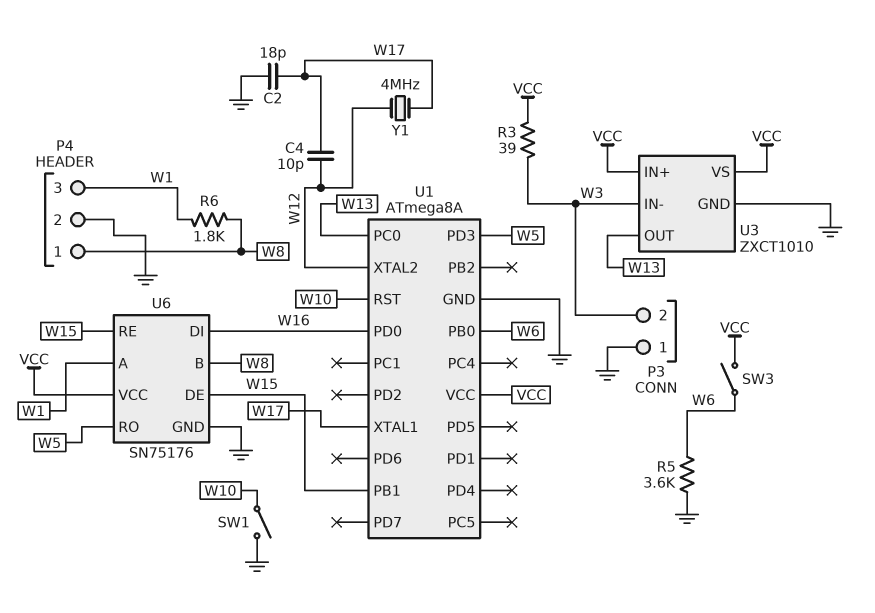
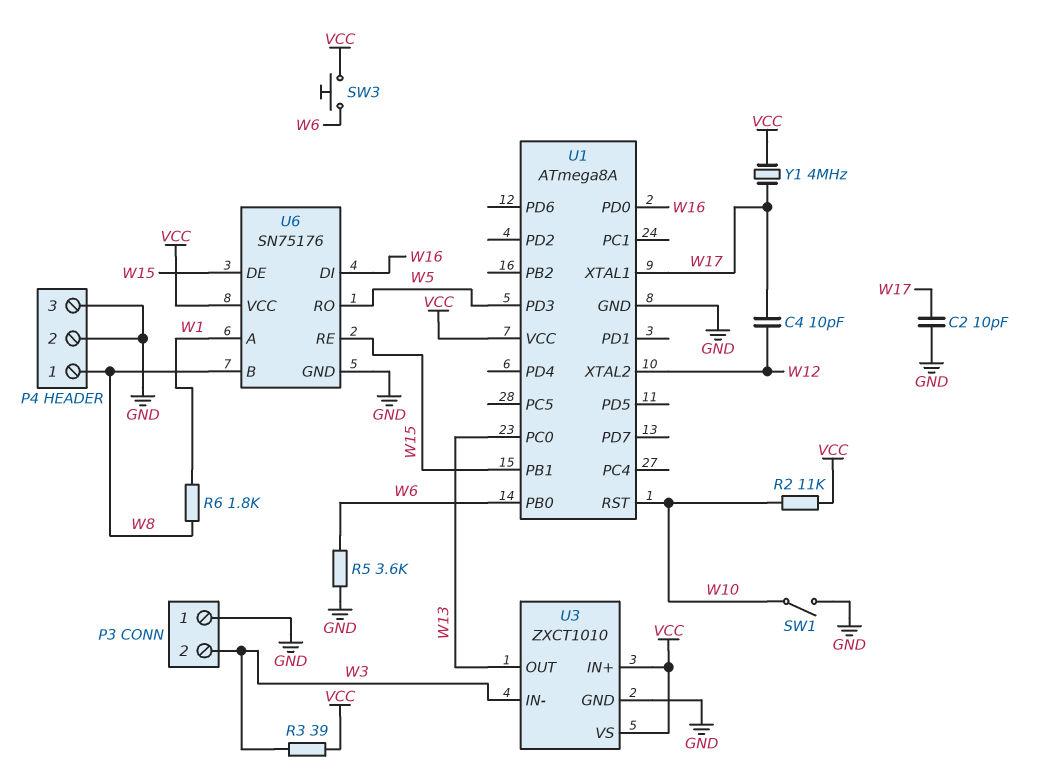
C2: 18pF (GND, W17) -> 10pF (GND, W17)
P4 pin 3: W1 -> GND
R2: none -> 11k (VCC, W10)
SW3: switch (VCC, W6) -> button (VCC, W6)
Y1: 4MHz (W12, W17) -> 4MHz (VCC, W17)

